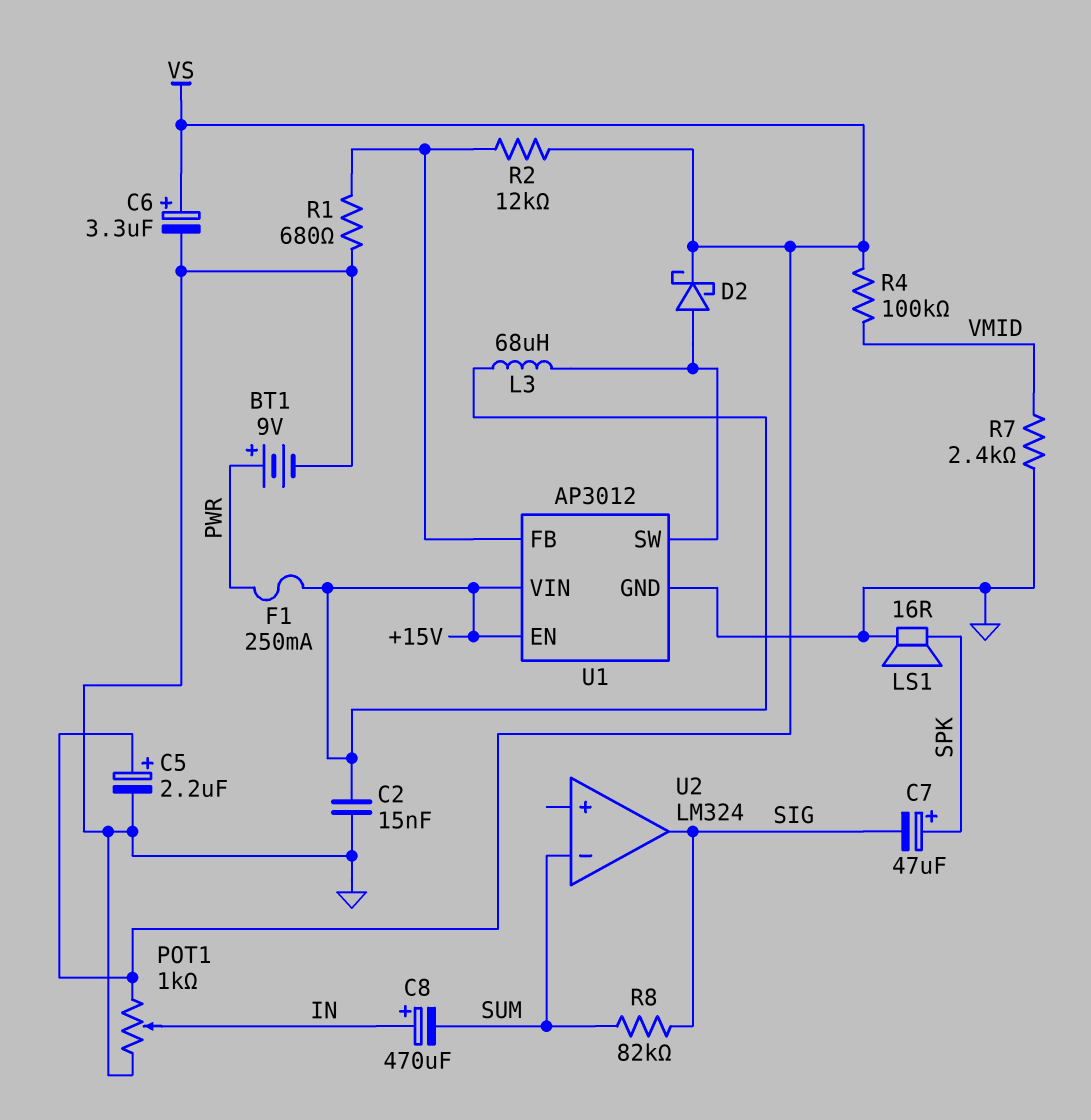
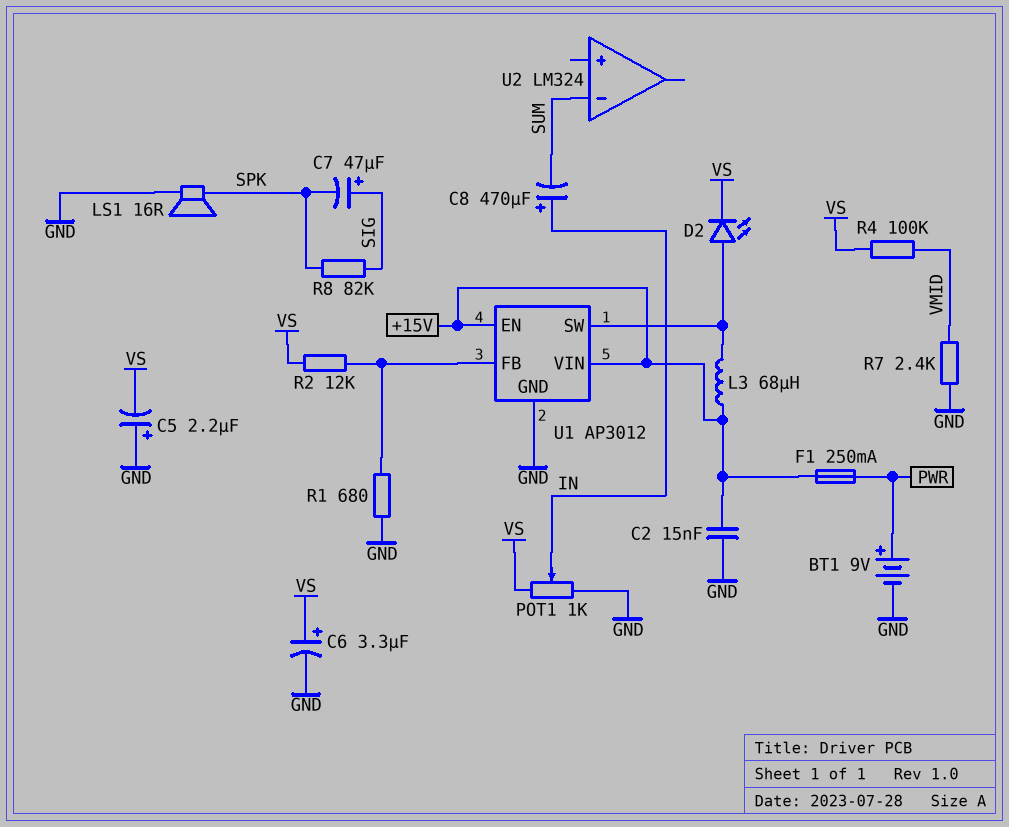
C5: 2.2uF (plus VS, minus GND) -> 2.2uF (plus GND, minus VS)
C7: 47uF (plus SPK, minus SIG) -> 47uF (plus SIG, minus SPK)
D2: schottky (A U1/SW, K VS) -> LED (A U1/SW, K VS)
R8: 82k (SIG, SUM) -> 82k (SIG, SPK)
U2 pin out: SIG -> none

